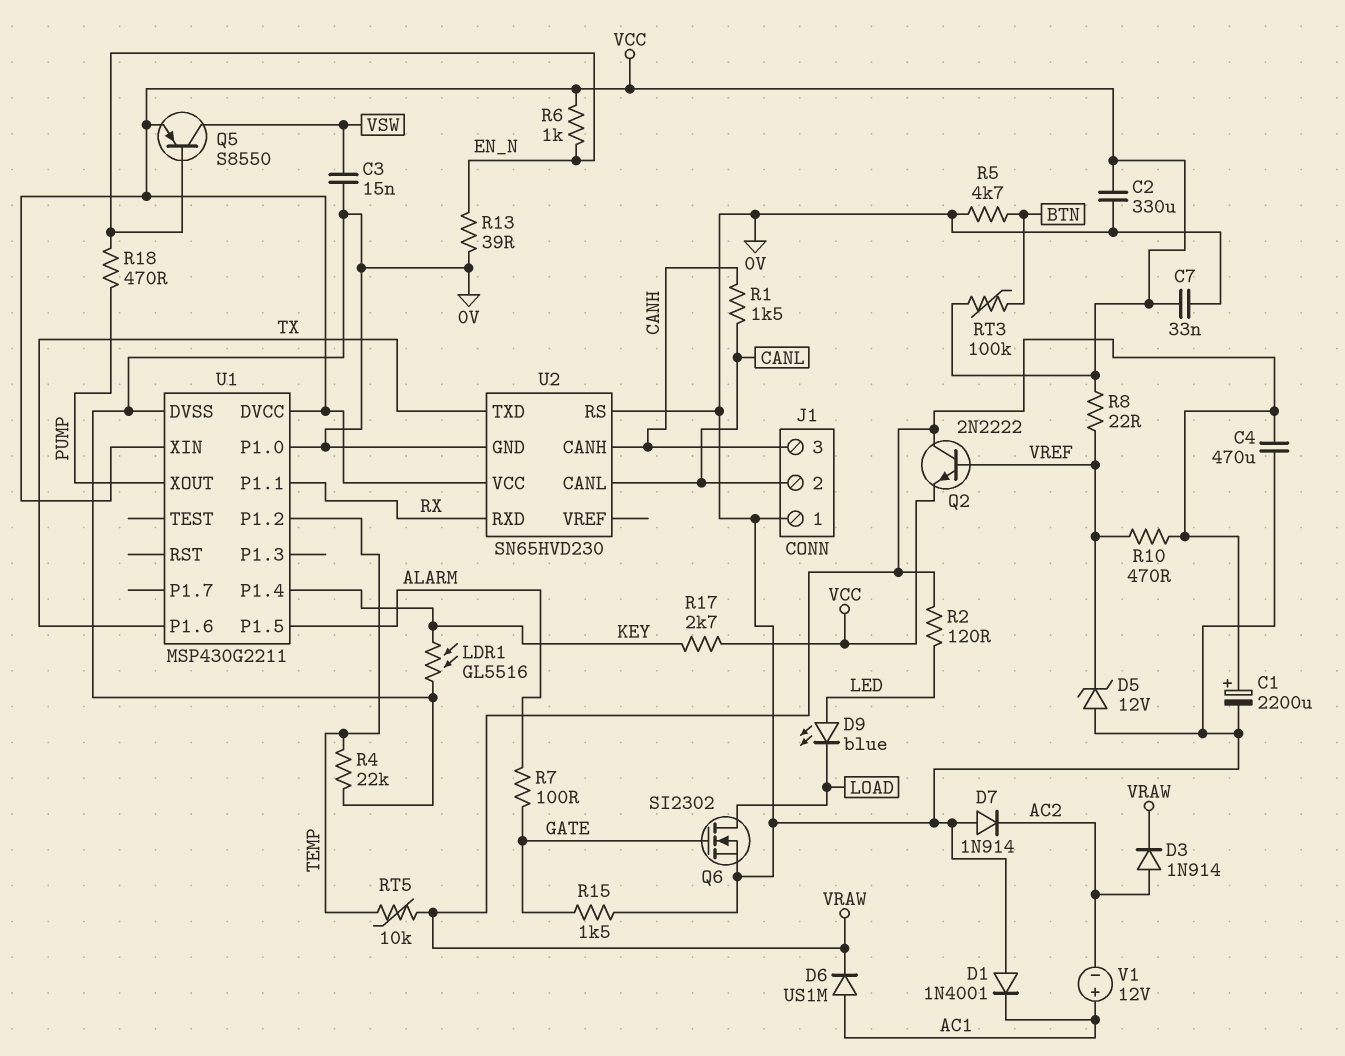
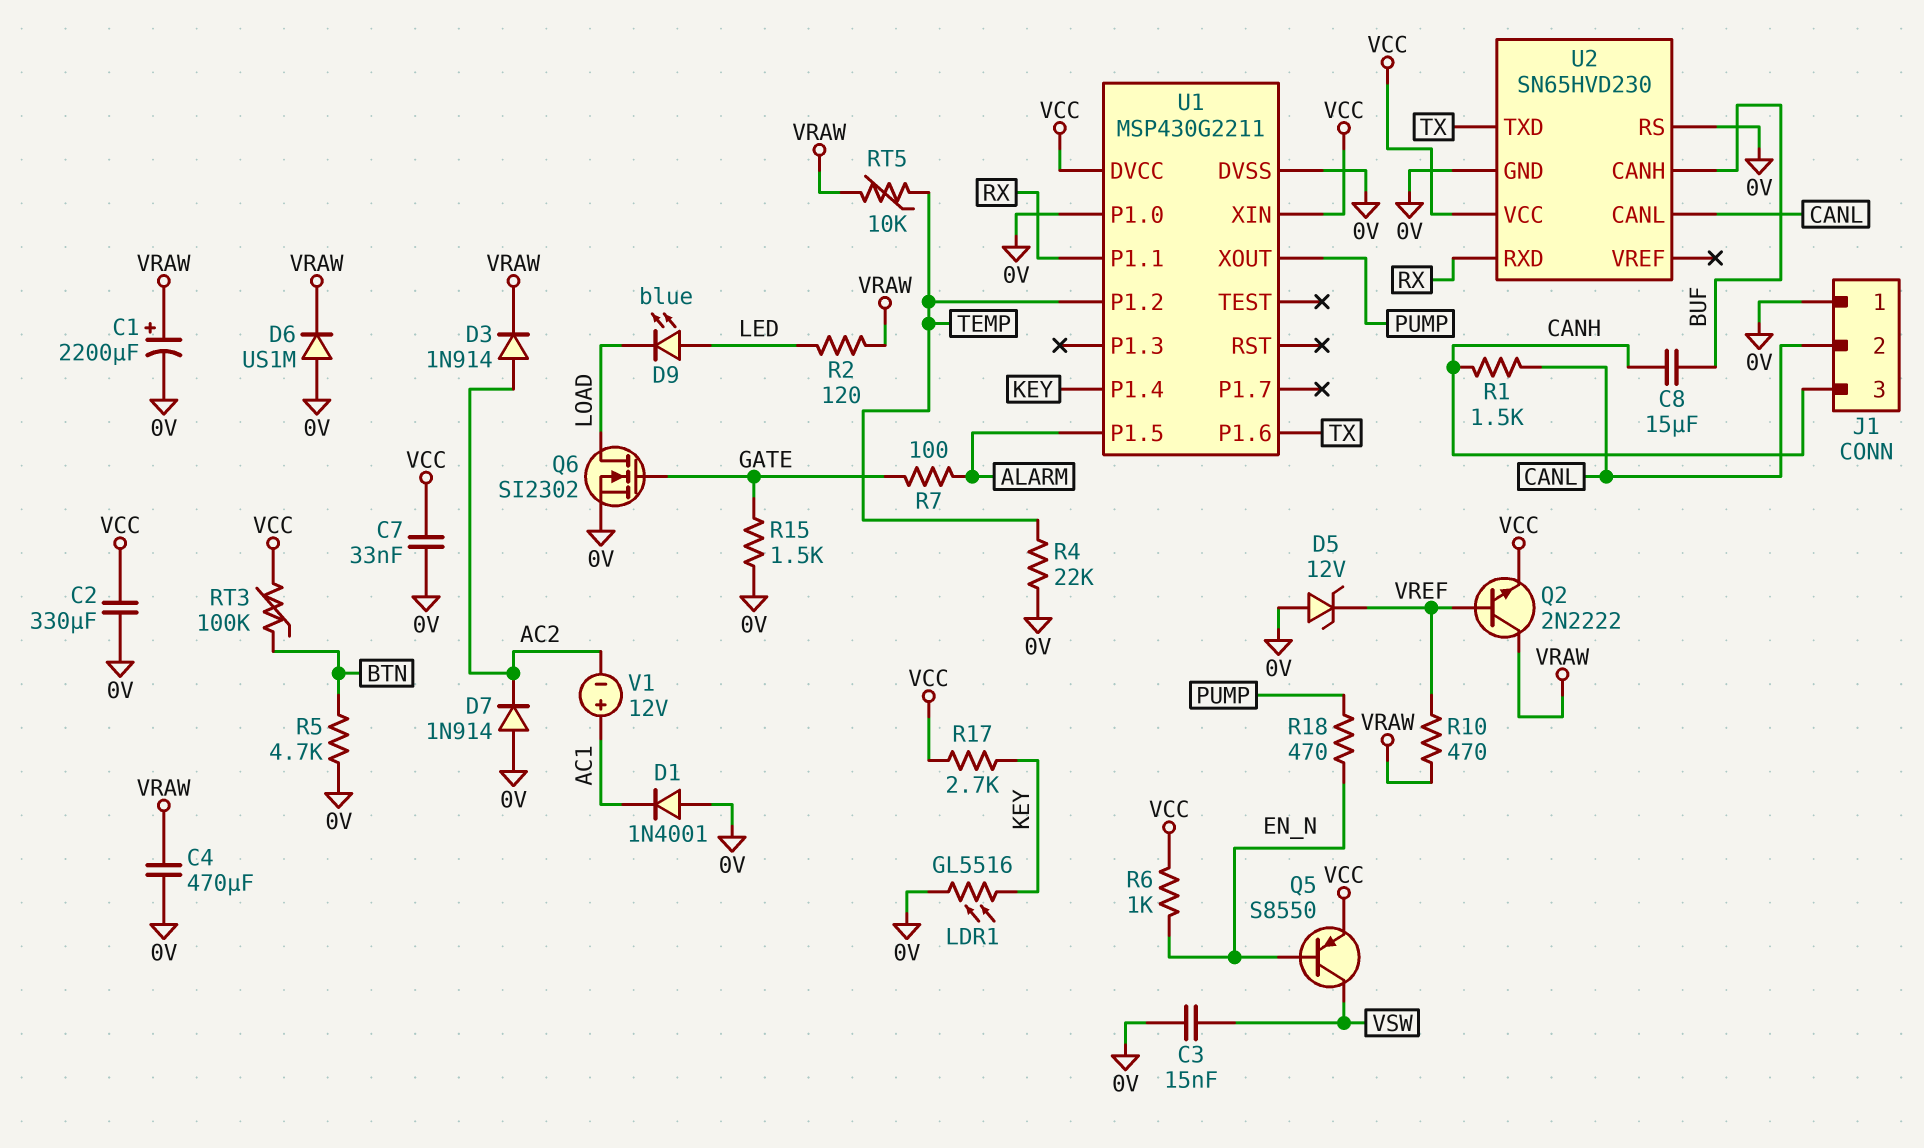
C8: none -> 15uF (BUF, CANH)
D6: diode US1M (A AC1, K VRAW) -> diode US1M (A 0V, K VRAW)
R8: 22 (VCC, VREF) -> none
R13: 39 (0V, EN_N) -> none
U2 pin CANH: CANH -> BUF

